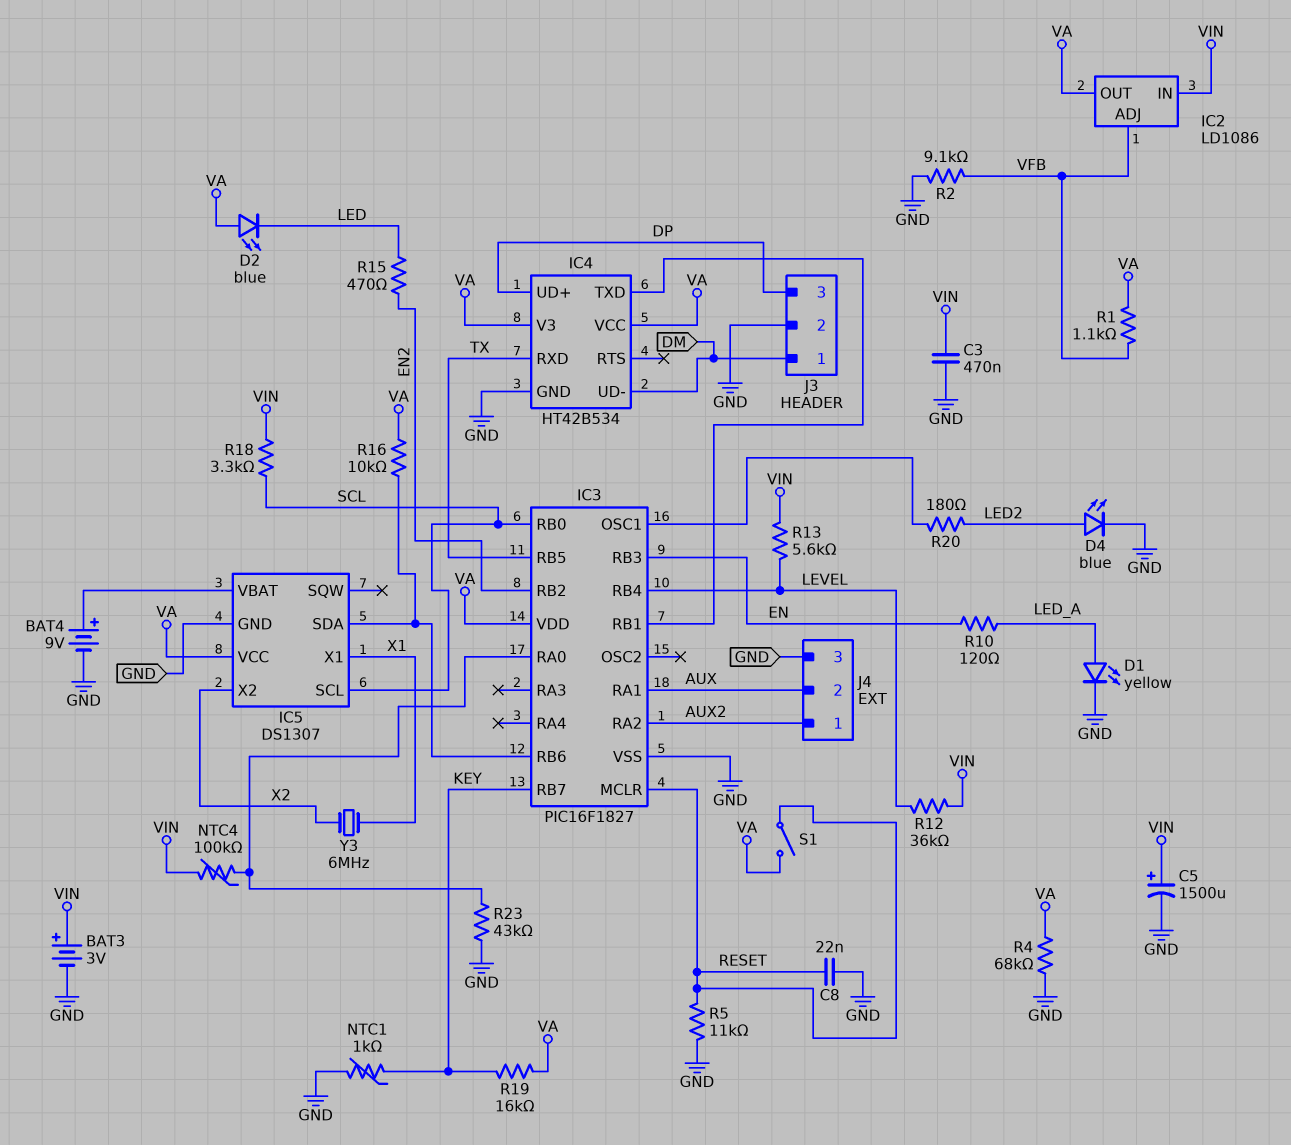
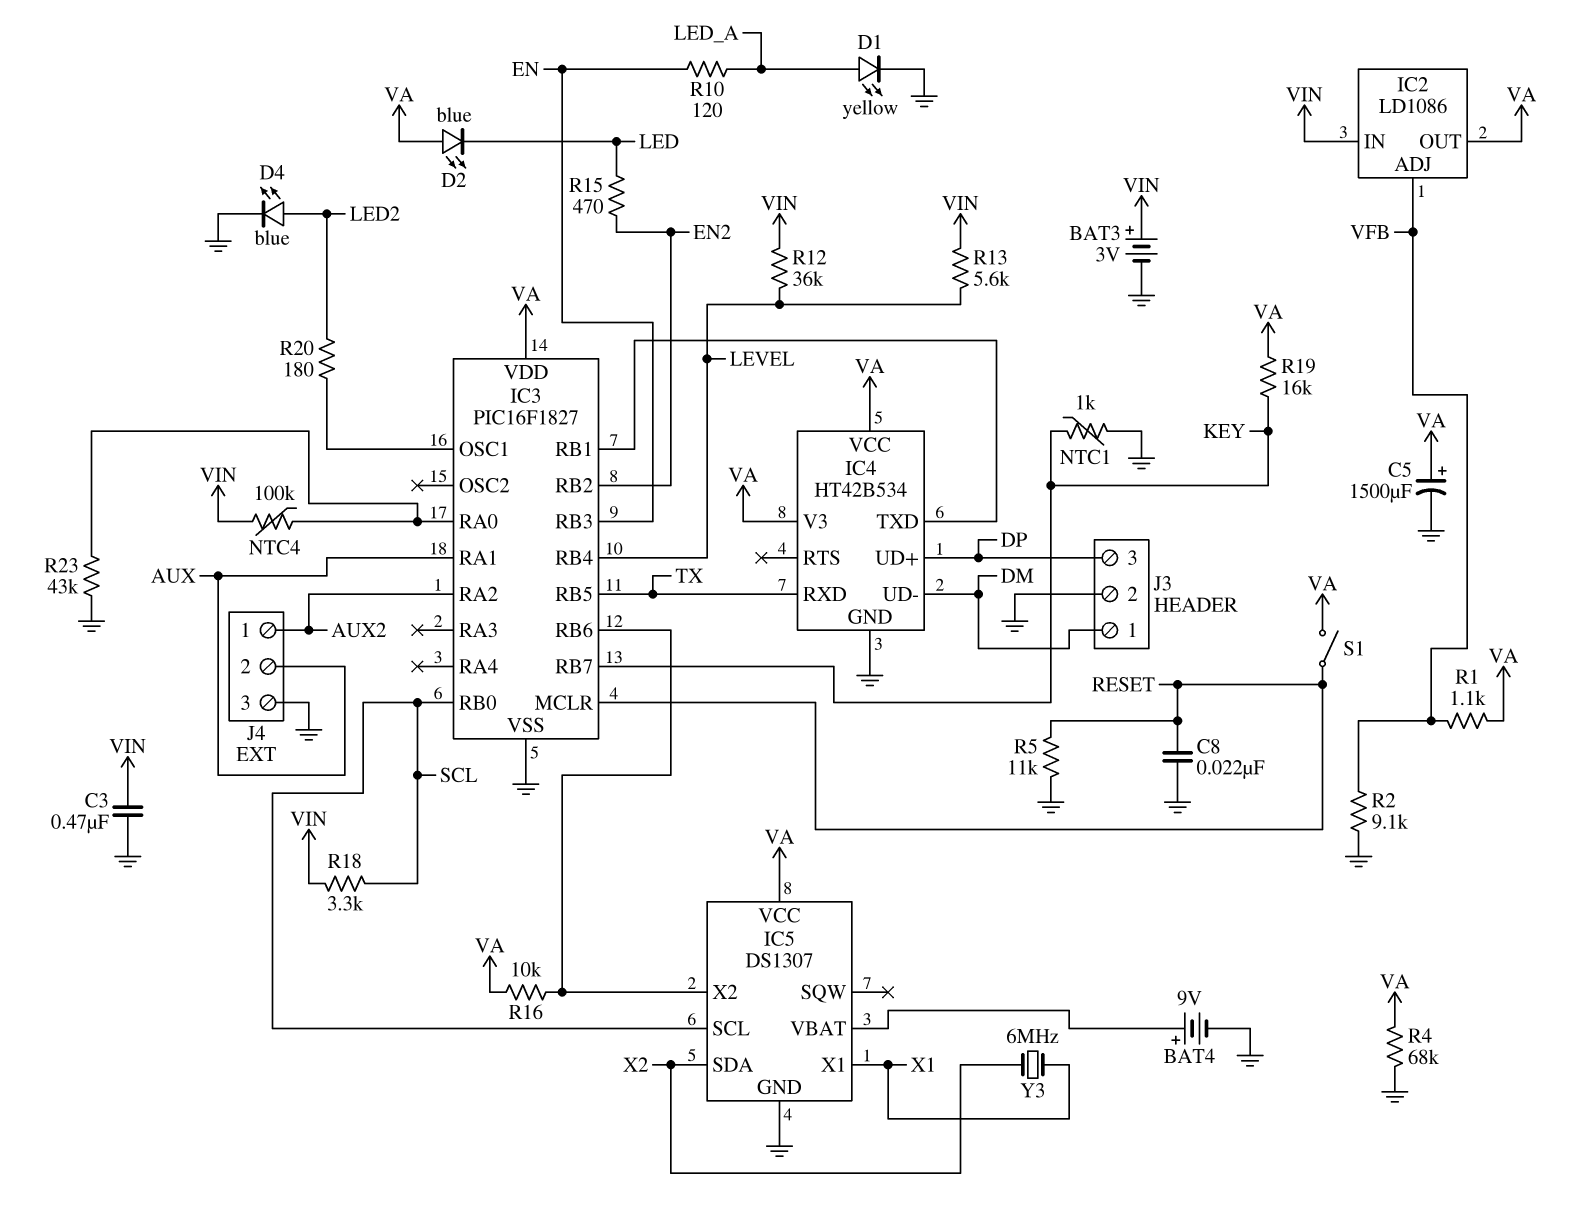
C5: 1500uF (plus VIN, minus GND) -> 1500uF (plus VA, minus GND)
IC5 pin SDA: IC3/RB6 -> X2
IC5 pin X2: X2 -> IC3/RB6

